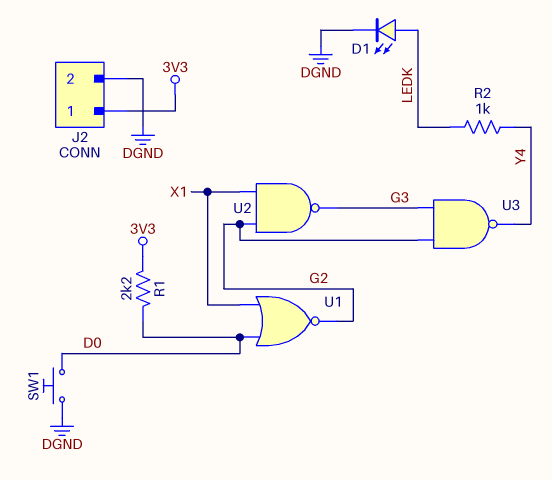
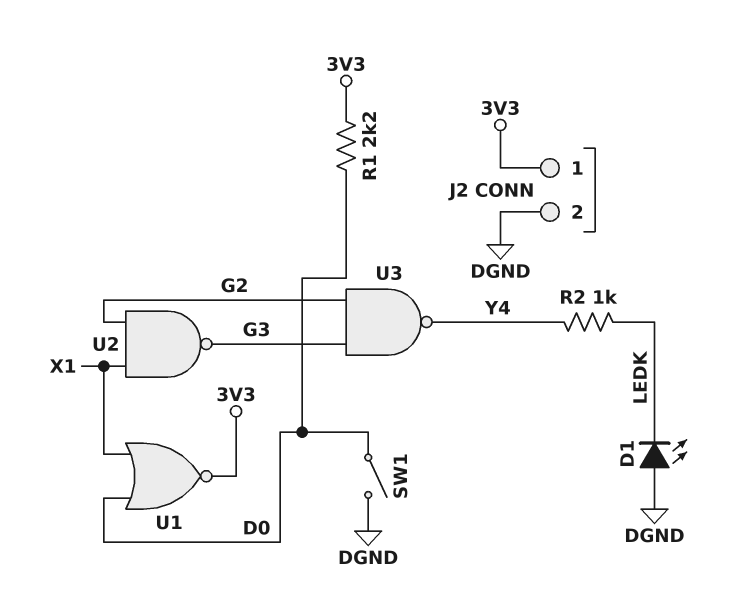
D1: LED (A LEDK, K DGND) -> LED (A DGND, K LEDK)
SW1: button (D0, DGND) -> switch (D0, DGND)
U1: NOR (in D0, in X1, out G2) -> NOR (in D0, in X1, out 3V3)

